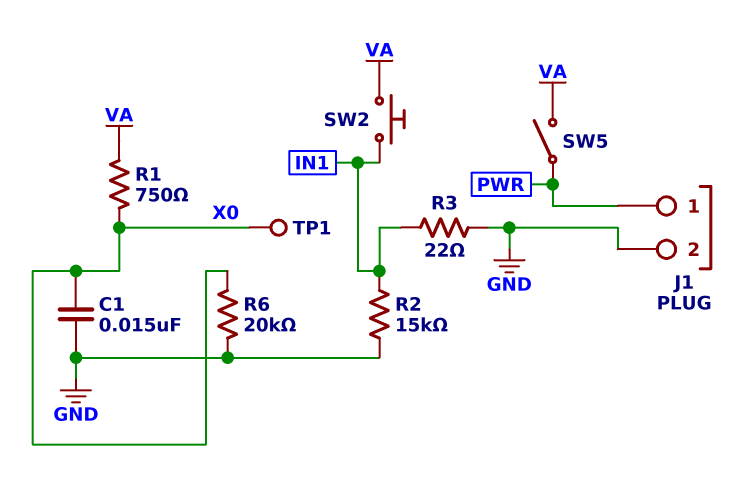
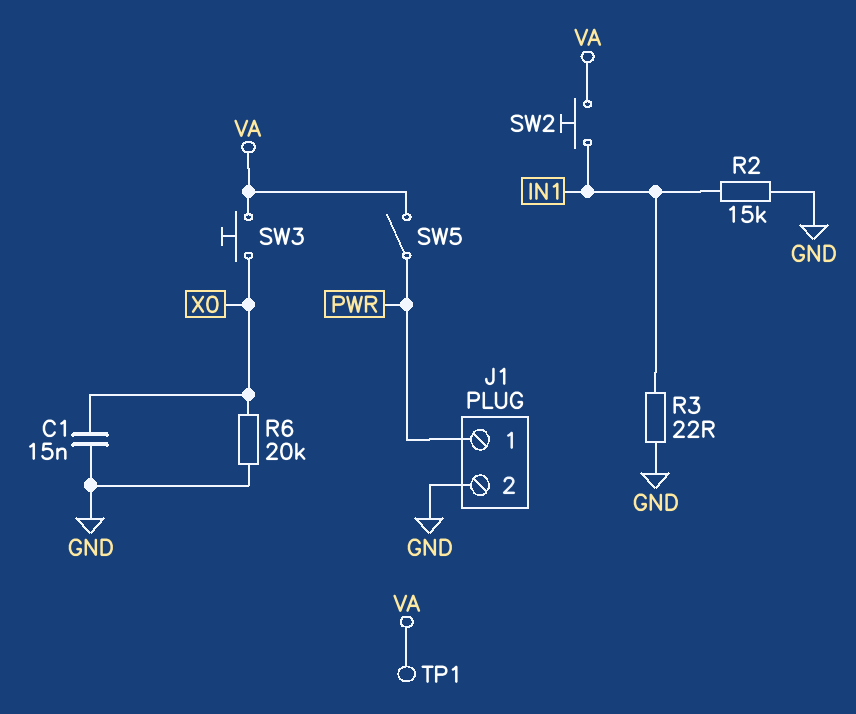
R1: 750 (VA, X0) -> none
SW3: none -> button (VA, X0)
TP1: test point (X0) -> test point (VA)

